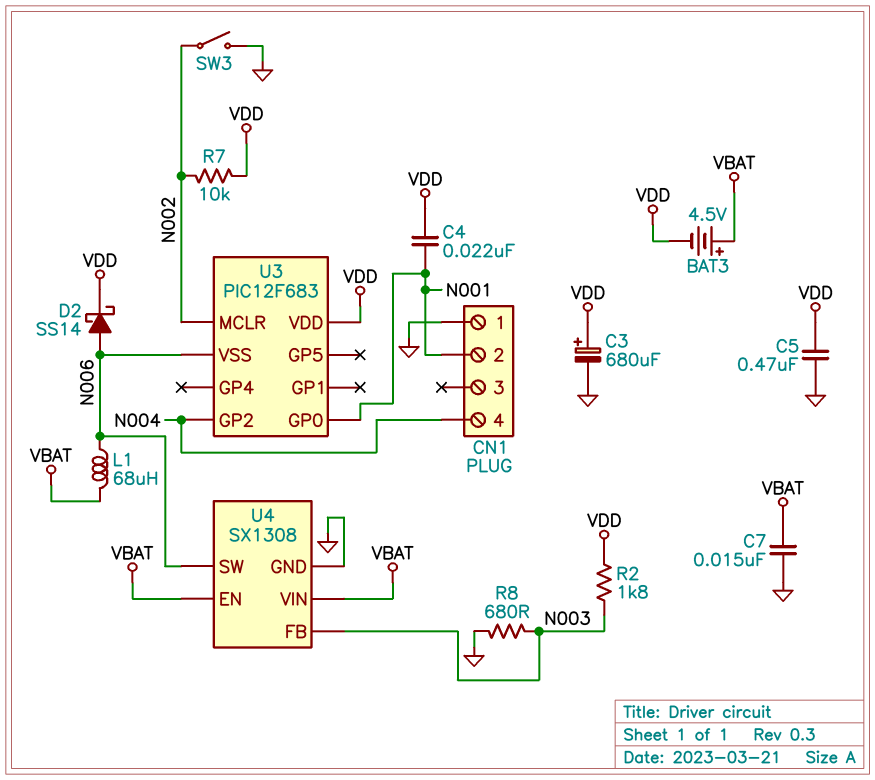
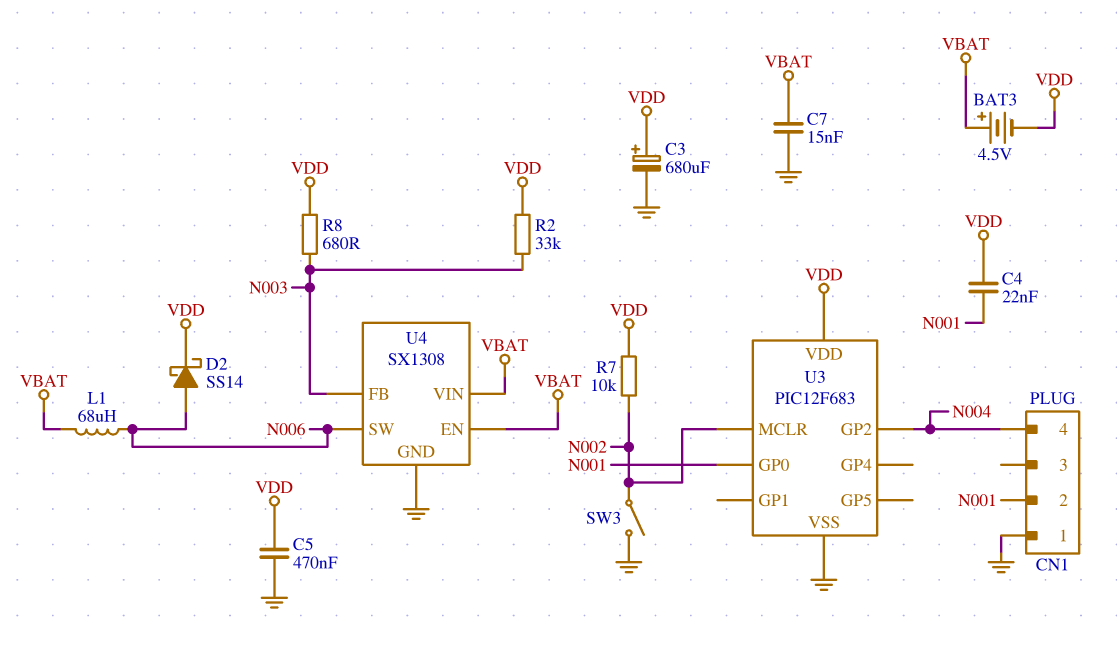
R2: 1.8k (N003, VDD) -> 33k (N003, VDD)
R8: 680 (GND, N003) -> 680 (N003, VDD)
U3 pin VSS: N006 -> GND

